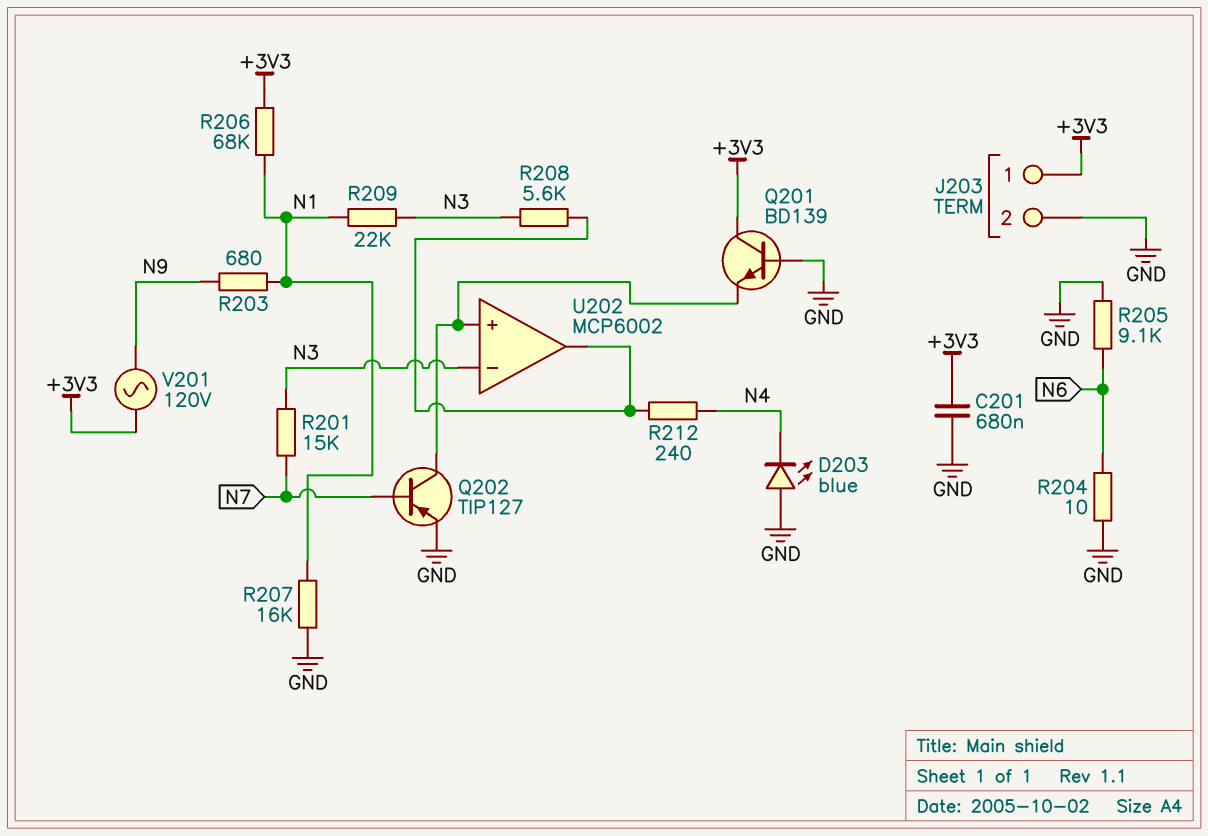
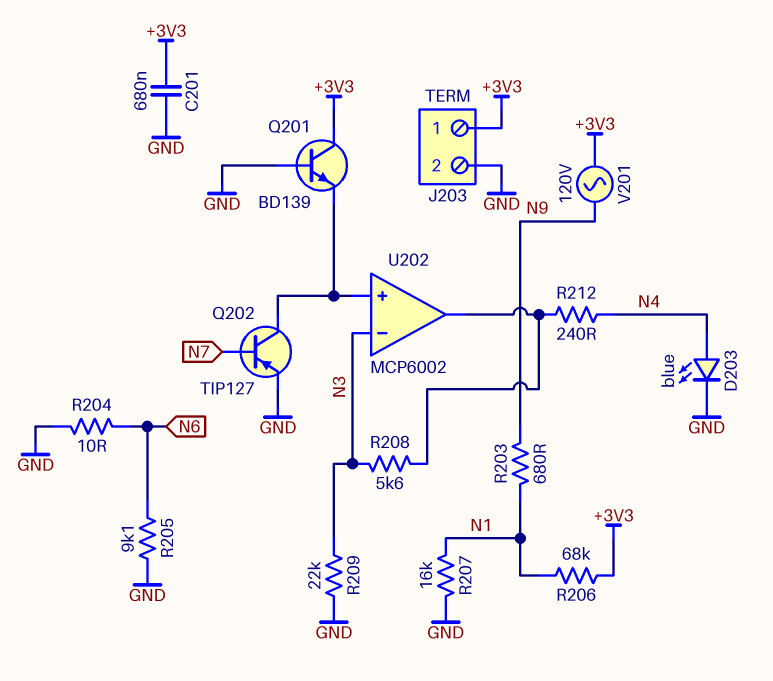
D203: LED blue (A GND, K N4) -> LED blue (A N4, K GND)
R201: 15k (N3, N7) -> none
R209: 22k (N1, N3) -> 22k (GND, N3)

